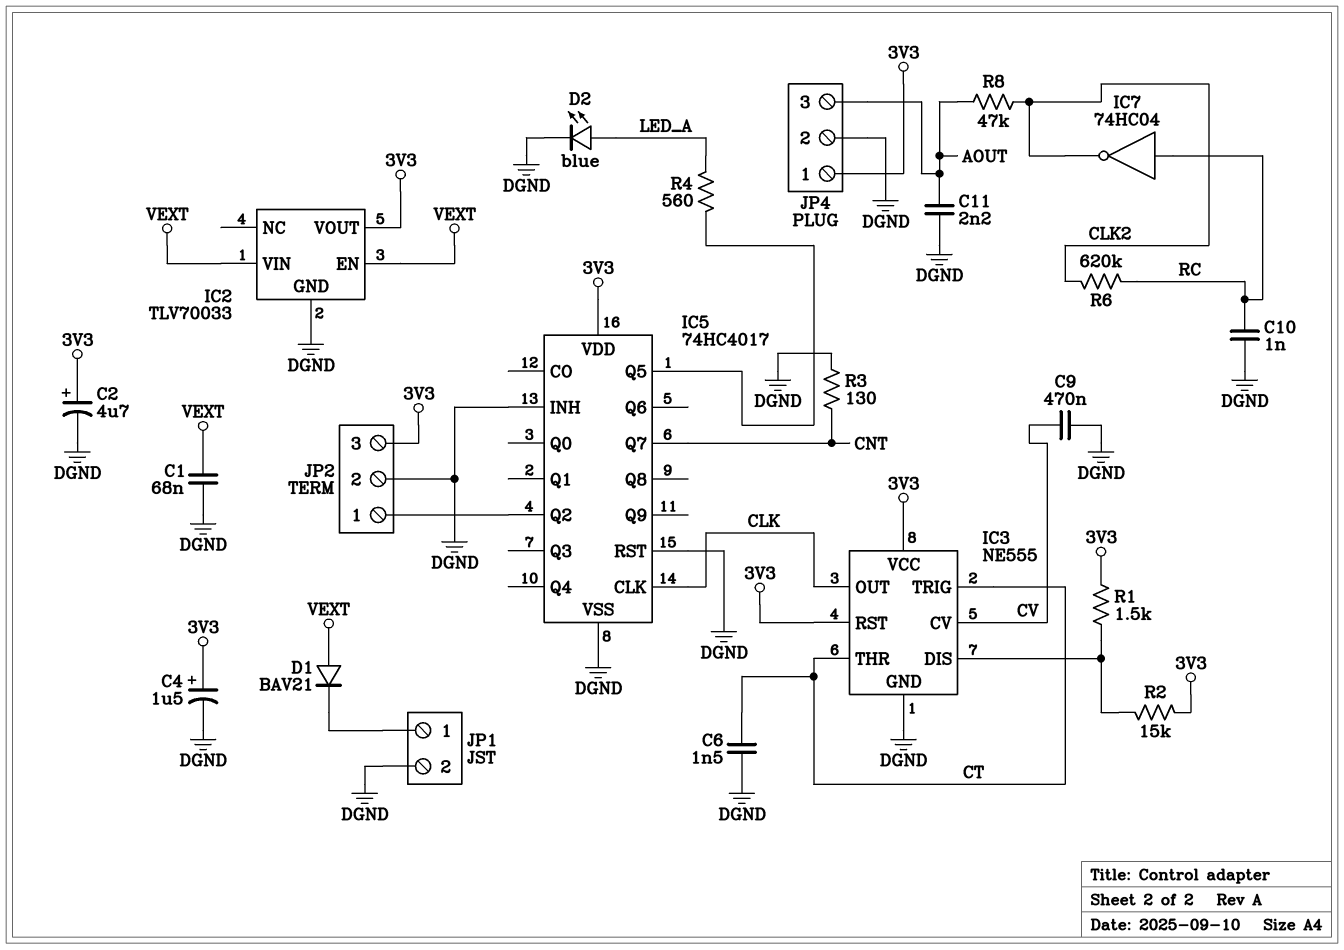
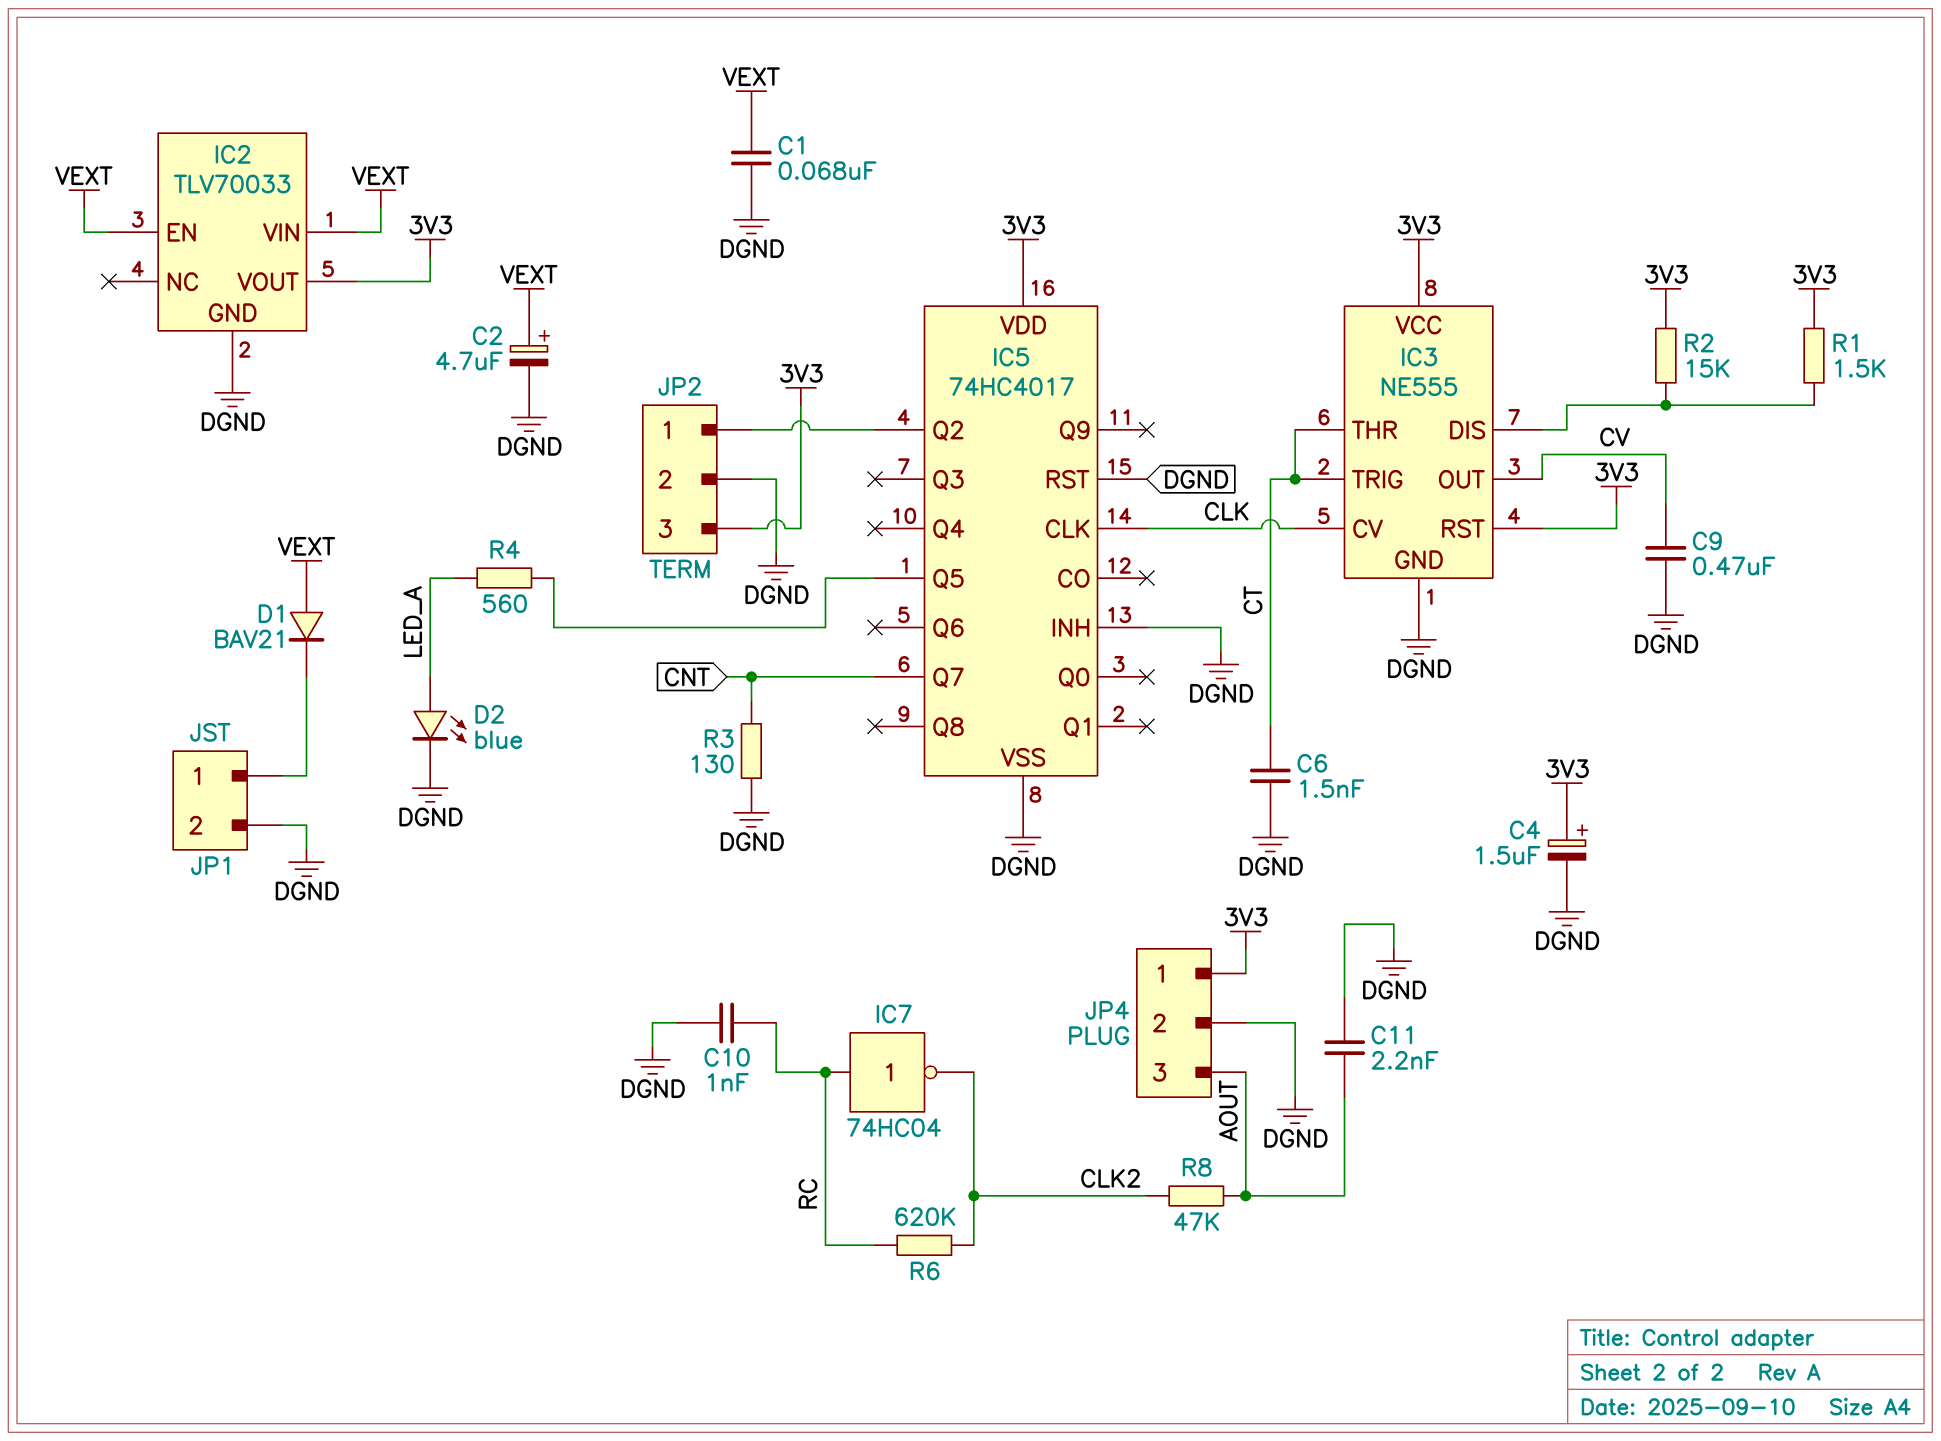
C2: 4.7uF (plus 3V3, minus DGND) -> 4.7uF (plus VEXT, minus DGND)
IC3 pin CV: CV -> CLK
IC3 pin OUT: CLK -> CV

